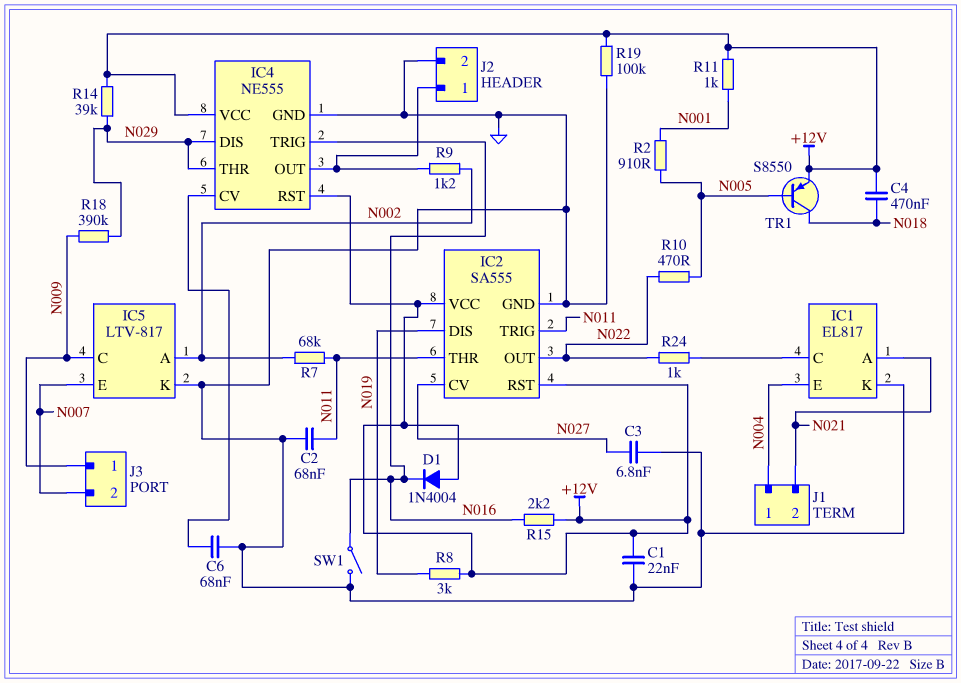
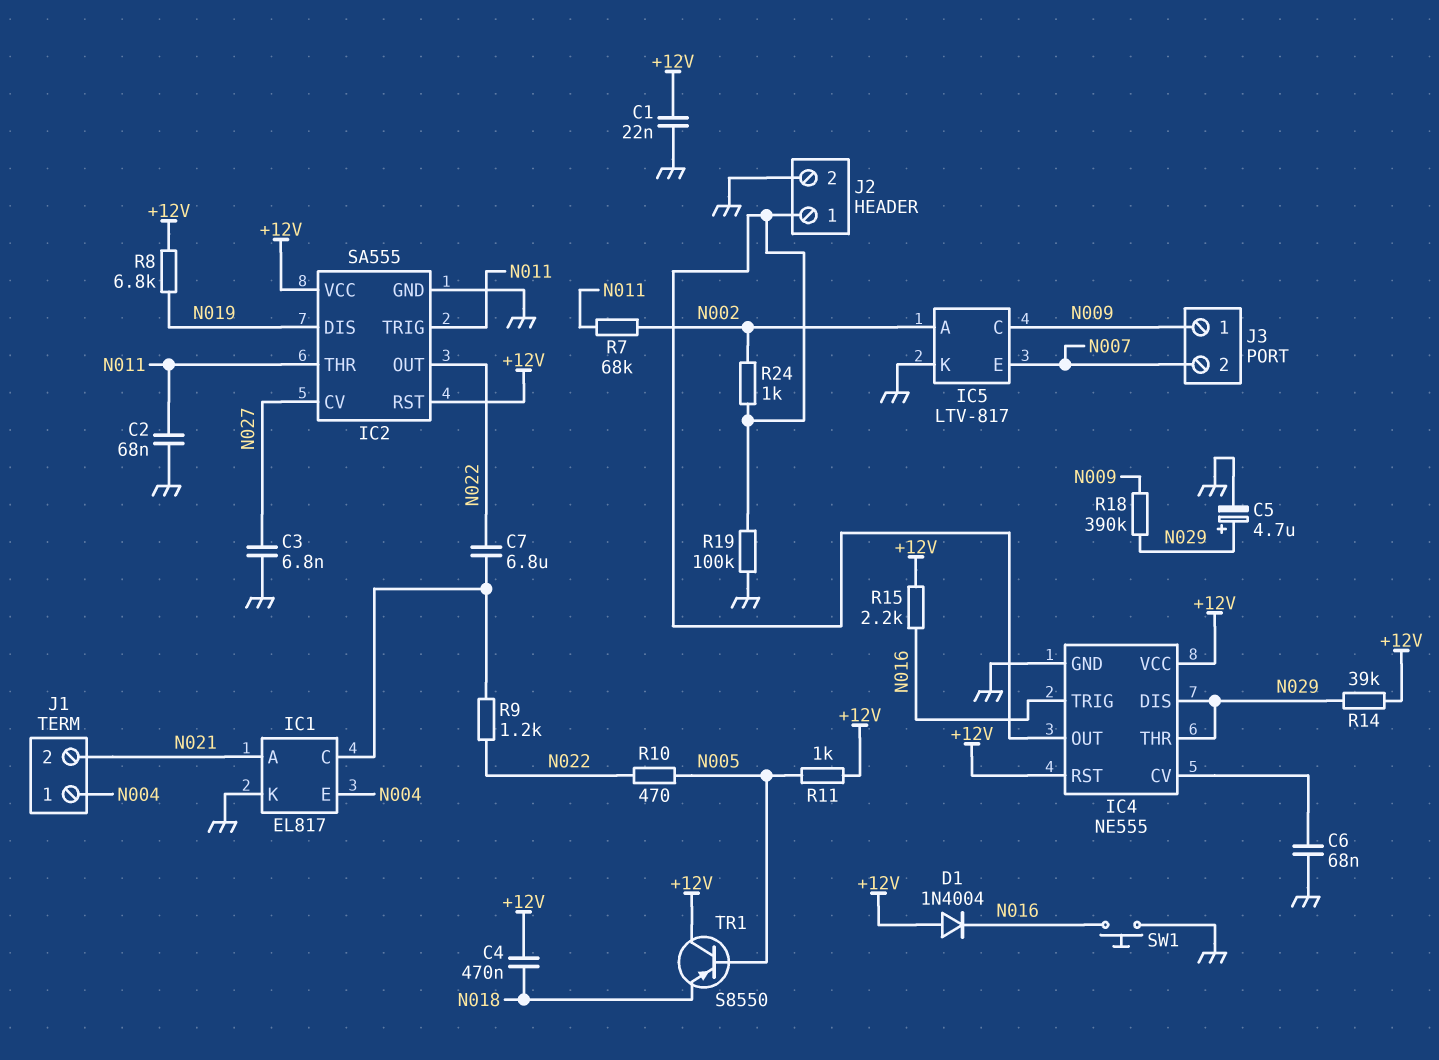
C5: none -> 4.7uF (plus N029, minus GND)
C7: none -> 6.8uF (IC1/C, N022)
R2: 910 (N001, N005) -> none
R8: 3k (+12V, N019) -> 6.8k (+12V, N019)
R9: 1.2k (IC4/OUT, N002) -> 1.2k (IC1/C, N022)
R11: 1k (+12V, N001) -> 1k (+12V, N005)
R19: 100k (+12V, GND) -> 100k (GND, IC4/OUT)
R24: 1k (IC1/C, N022) -> 1k (IC4/OUT, N002)
SW1: switch (GND, N016) -> button (GND, N016)
TR1: PNP S8550 (B N005, C N018, E +12V) -> PNP S8550 (B N005, C +12V, E N018)

